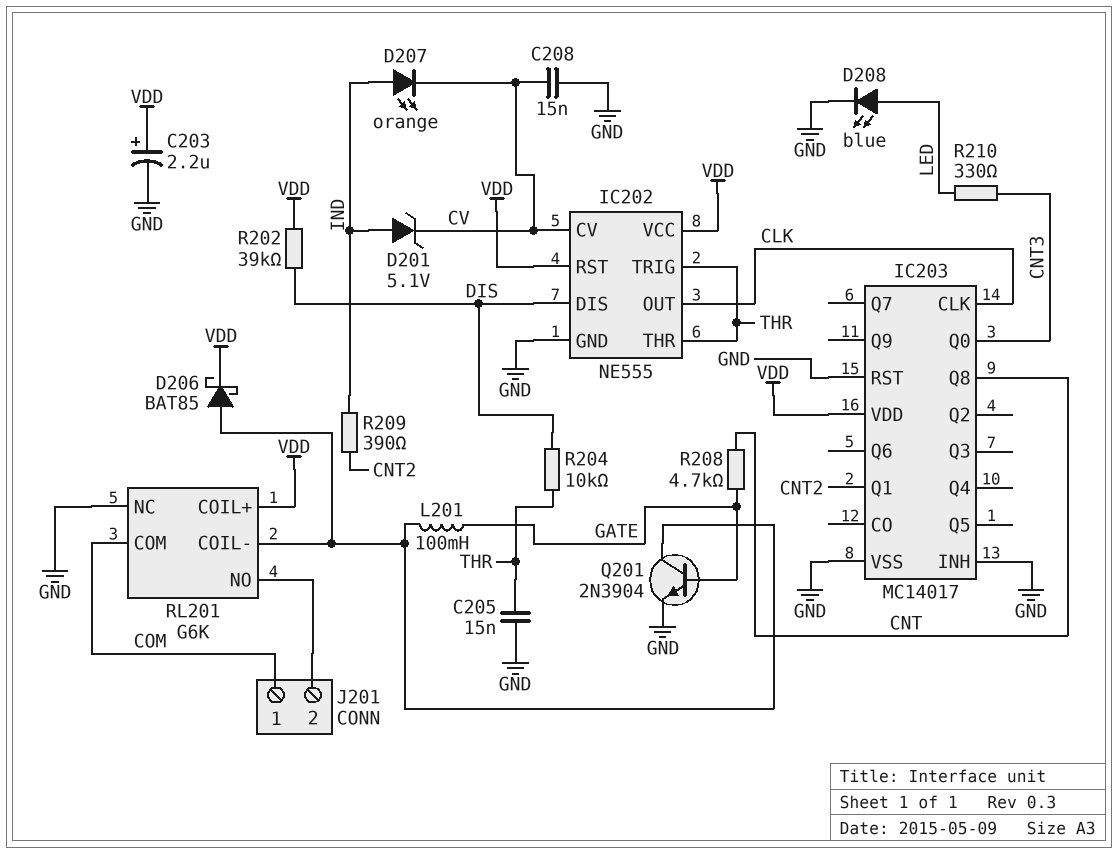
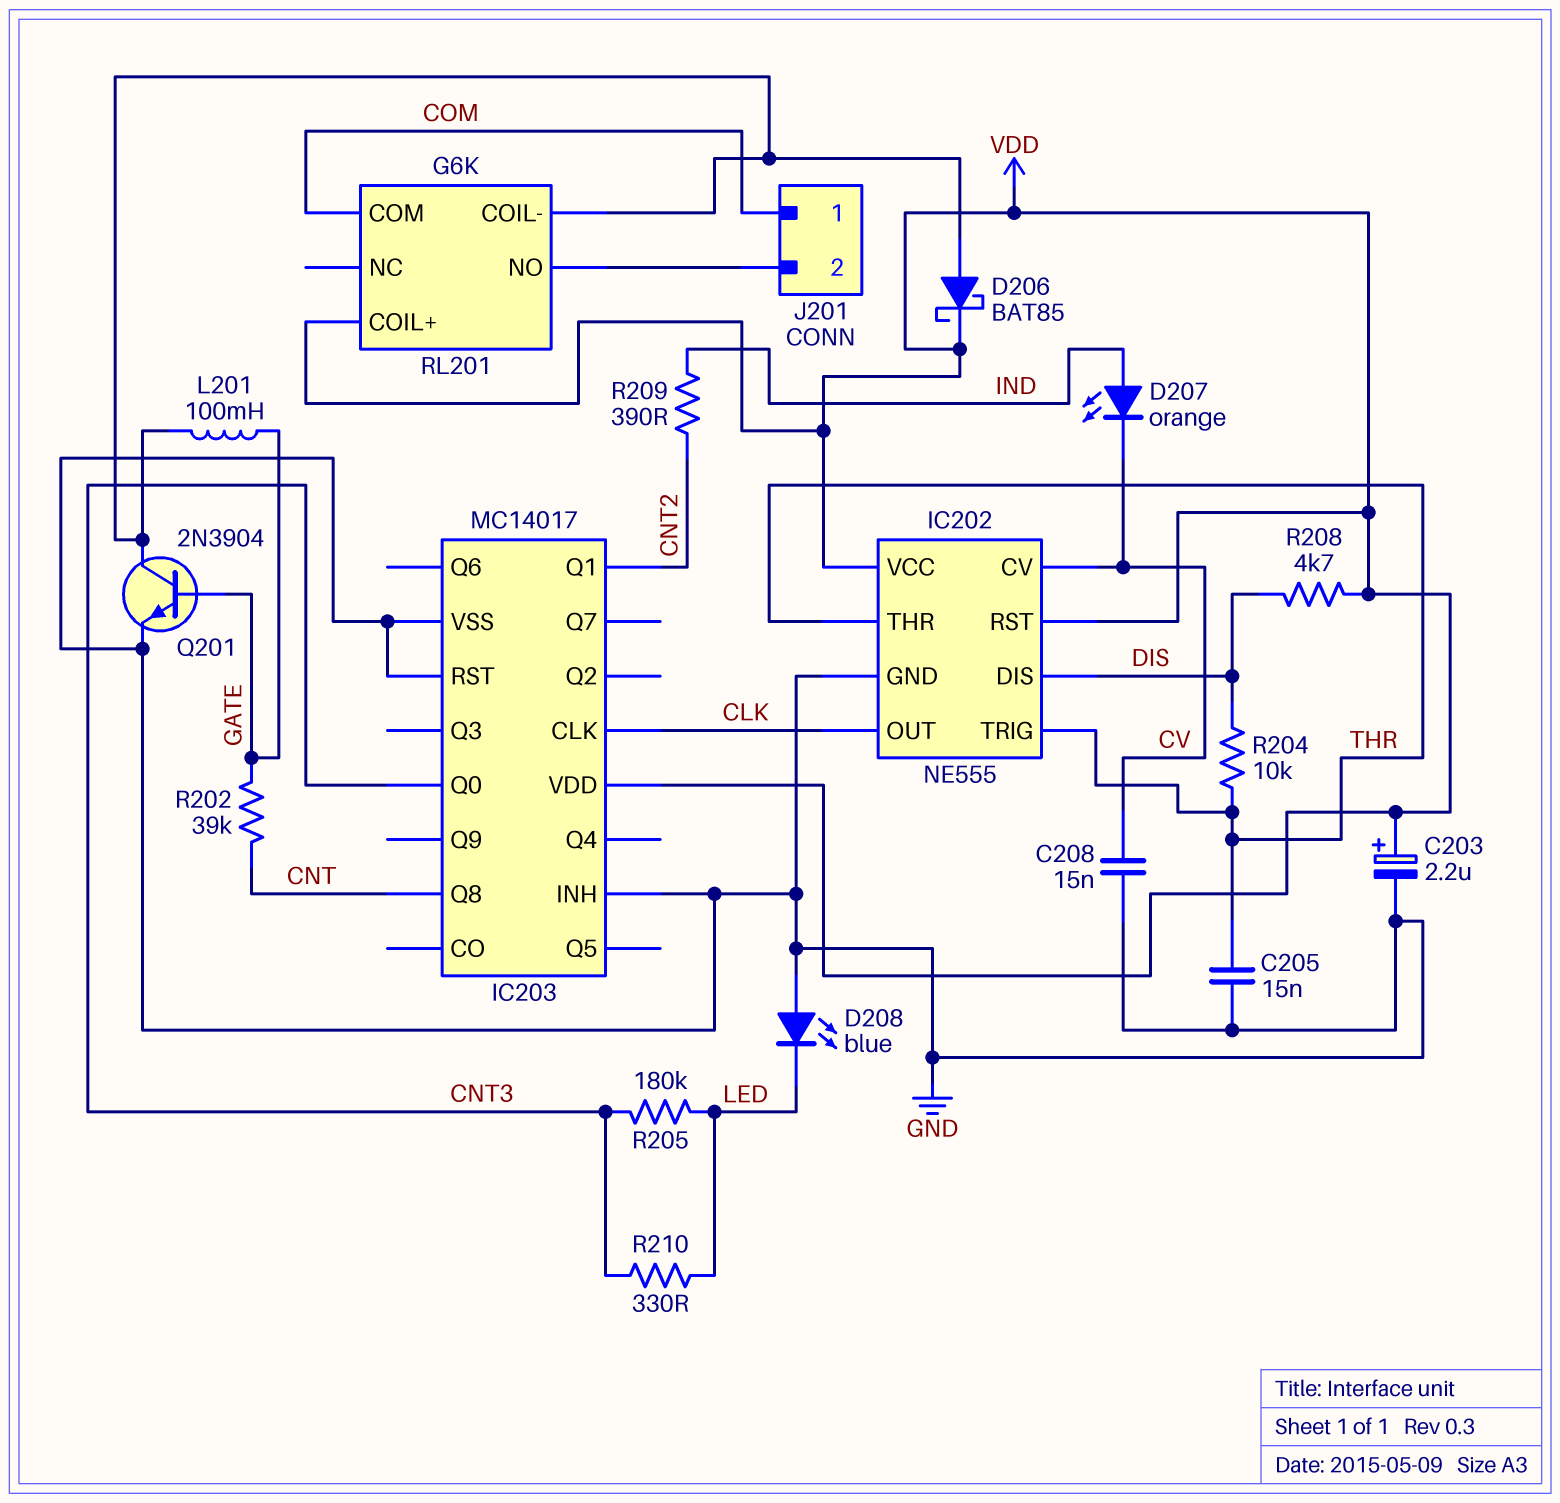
D201: zener 5.1V (A IND, K CV) -> none
D208: LED blue (A LED, K GND) -> LED blue (A GND, K LED)
R202: 39k (DIS, VDD) -> 39k (CNT, GATE)
R205: none -> 180k (CNT3, LED)
R208: 4.7k (CNT, GATE) -> 4.7k (DIS, VDD)
RL201 pin NC: GND -> none

